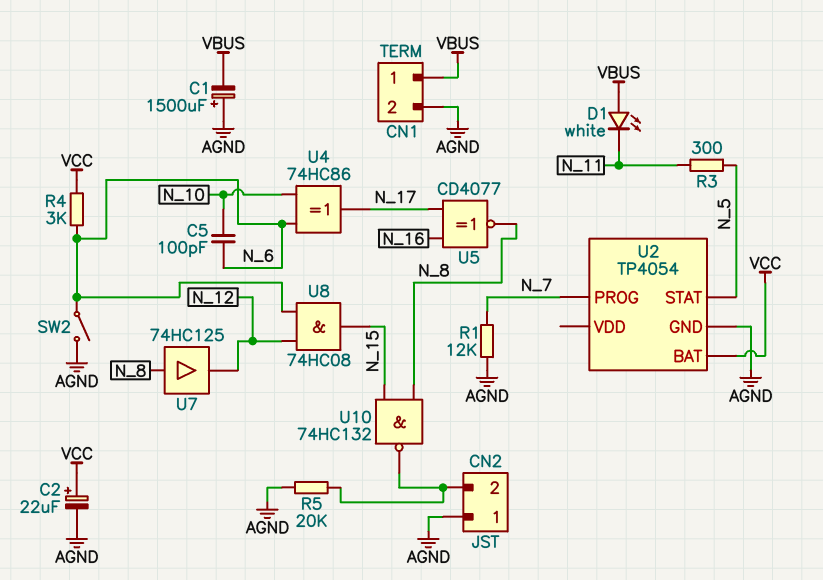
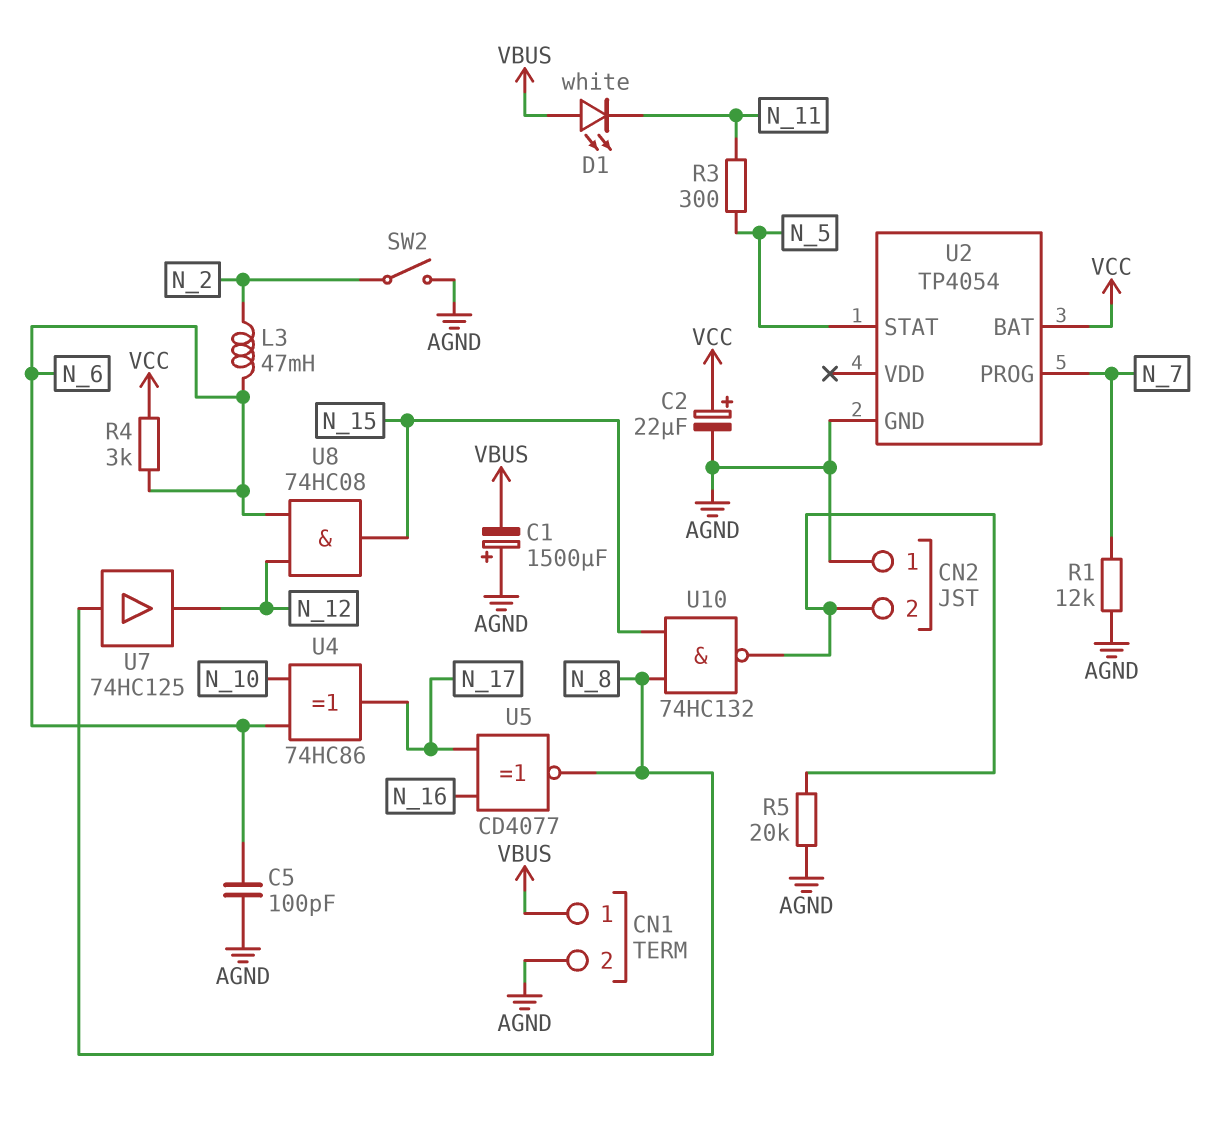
C5: 100pF (N_6, N_10) -> 100pF (AGND, N_6)
L3: none -> 47mH (N_2, N_6)
SW2: switch (AGND, N_6) -> switch (AGND, N_2)

